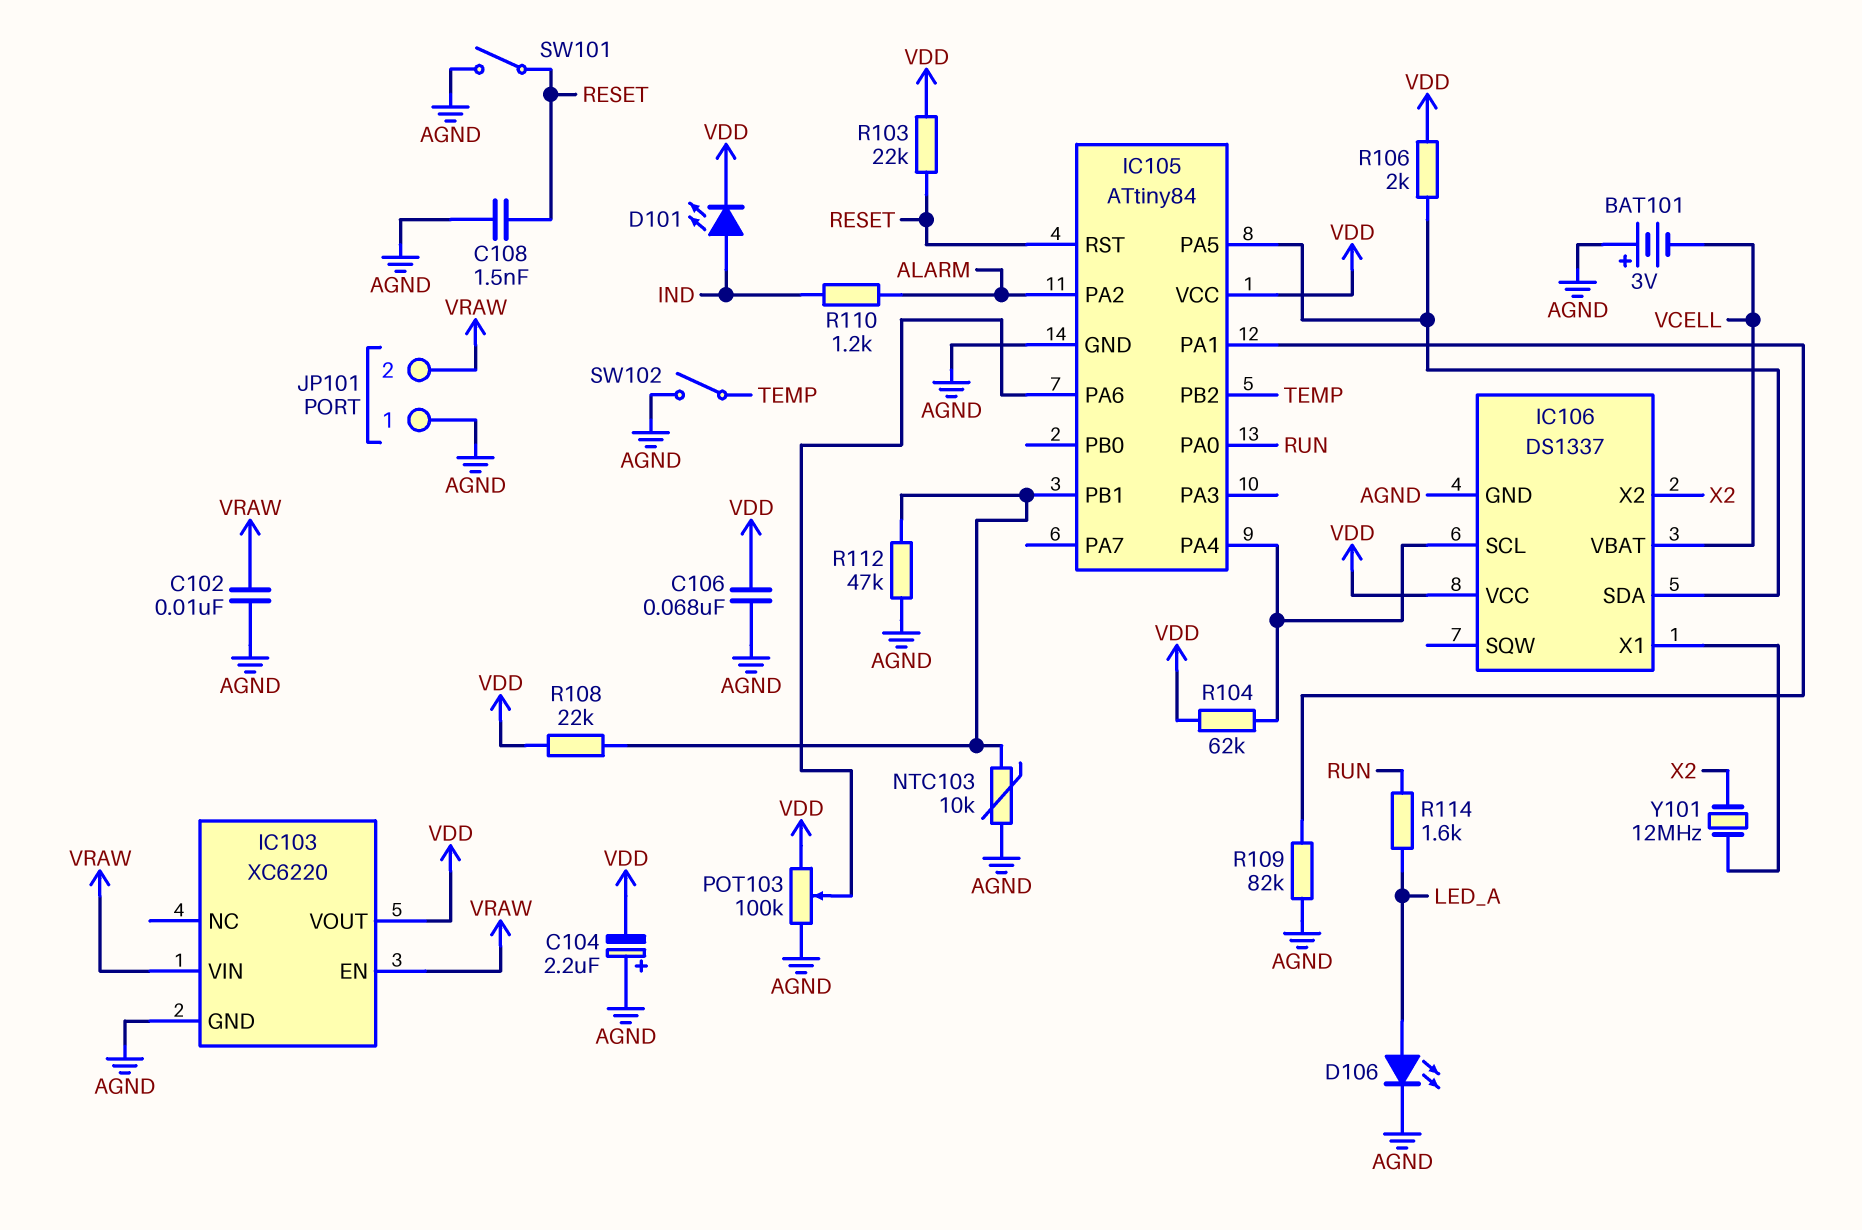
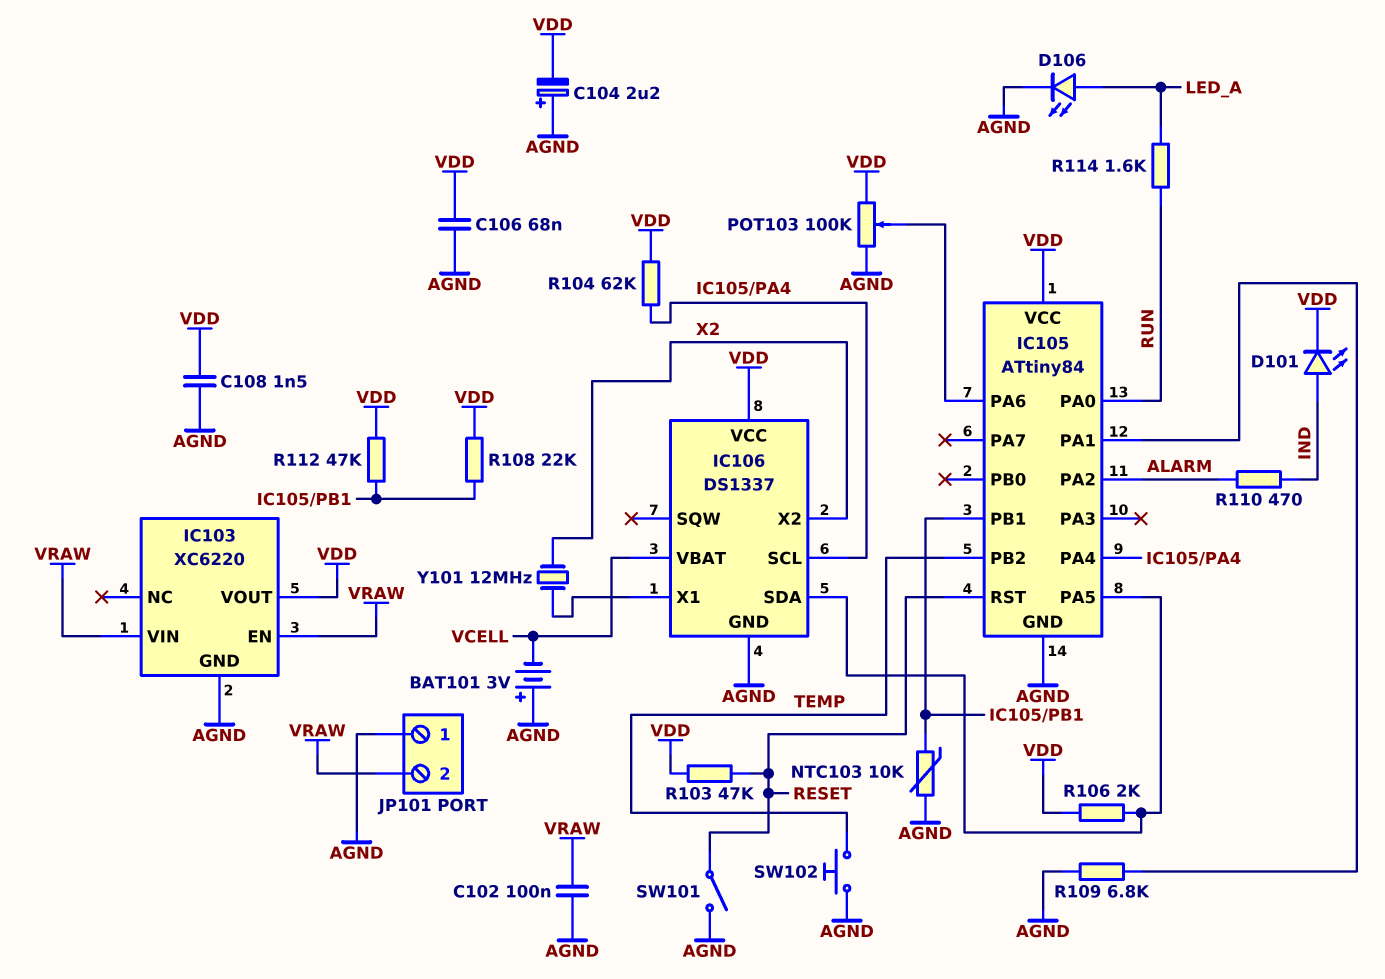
C102: 10nF (AGND, VRAW) -> 100nF (AGND, VRAW)
C108: 1.5nF (AGND, RESET) -> 1.5nF (AGND, VDD)
R103: 22k (RESET, VDD) -> 47k (RESET, VDD)
R109: 82k (AGND, IC105/PA1) -> 6.8k (AGND, IC105/PA1)
R110: 1.2k (ALARM, IND) -> 470 (ALARM, IND)
R112: 47k (AGND, IC105/PB1) -> 47k (IC105/PB1, VDD)
SW102: switch (AGND, TEMP) -> button (AGND, TEMP)

